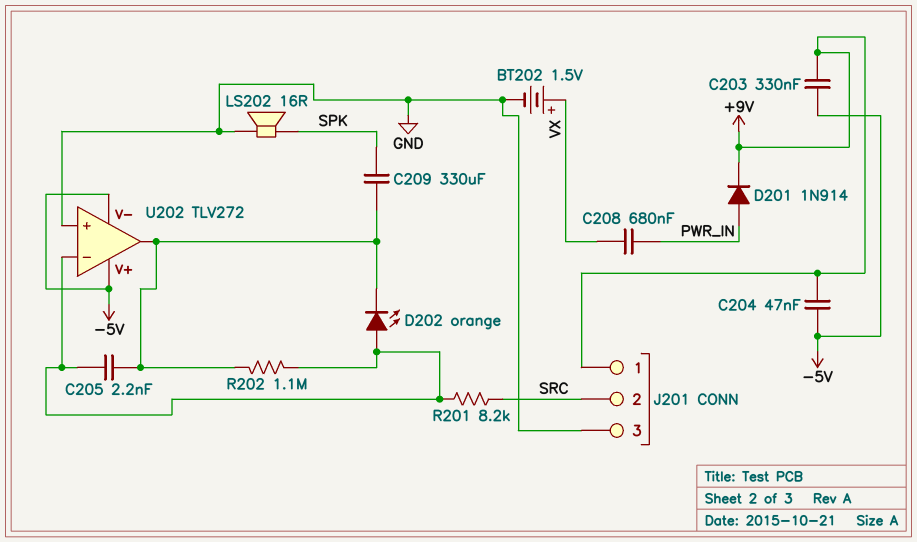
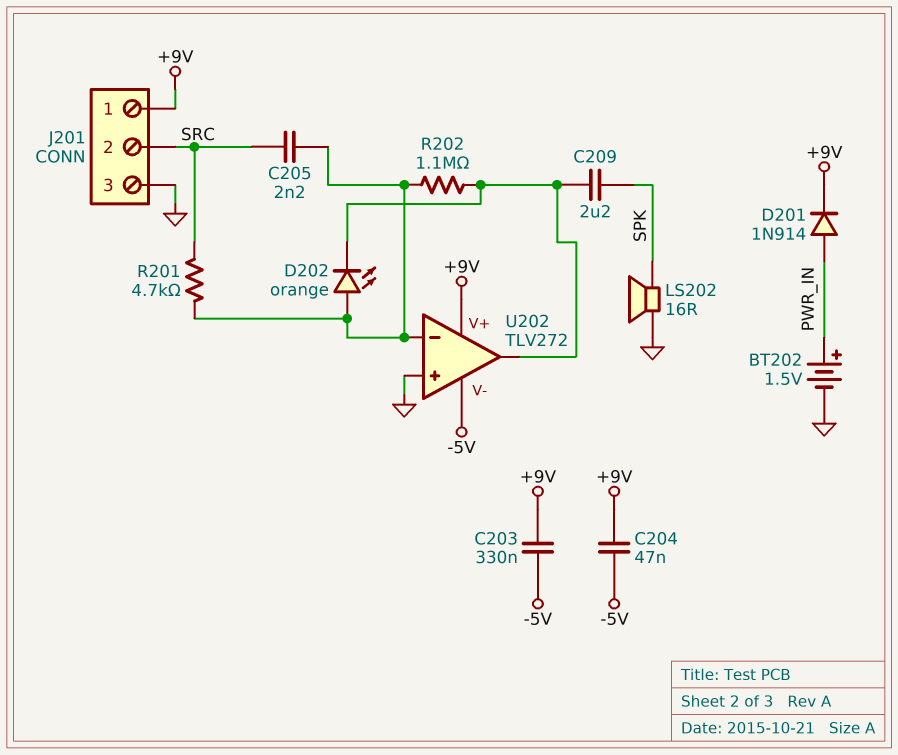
BT202: 1.5V (plus VX, minus GND) -> 1.5V (plus PWR_IN, minus GND)
C205: 2.2nF (U202/in-, U202/out) -> 2.2nF (SRC, U202/in-)
C208: 680nF (PWR_IN, VX) -> none
C209: 330uF (SPK, U202/out) -> 2.2uF (SPK, U202/out)
R201: 8.2k (SRC, U202/in-) -> 4.7k (SRC, U202/in-)
U202 pin V+: -5V -> +9V

